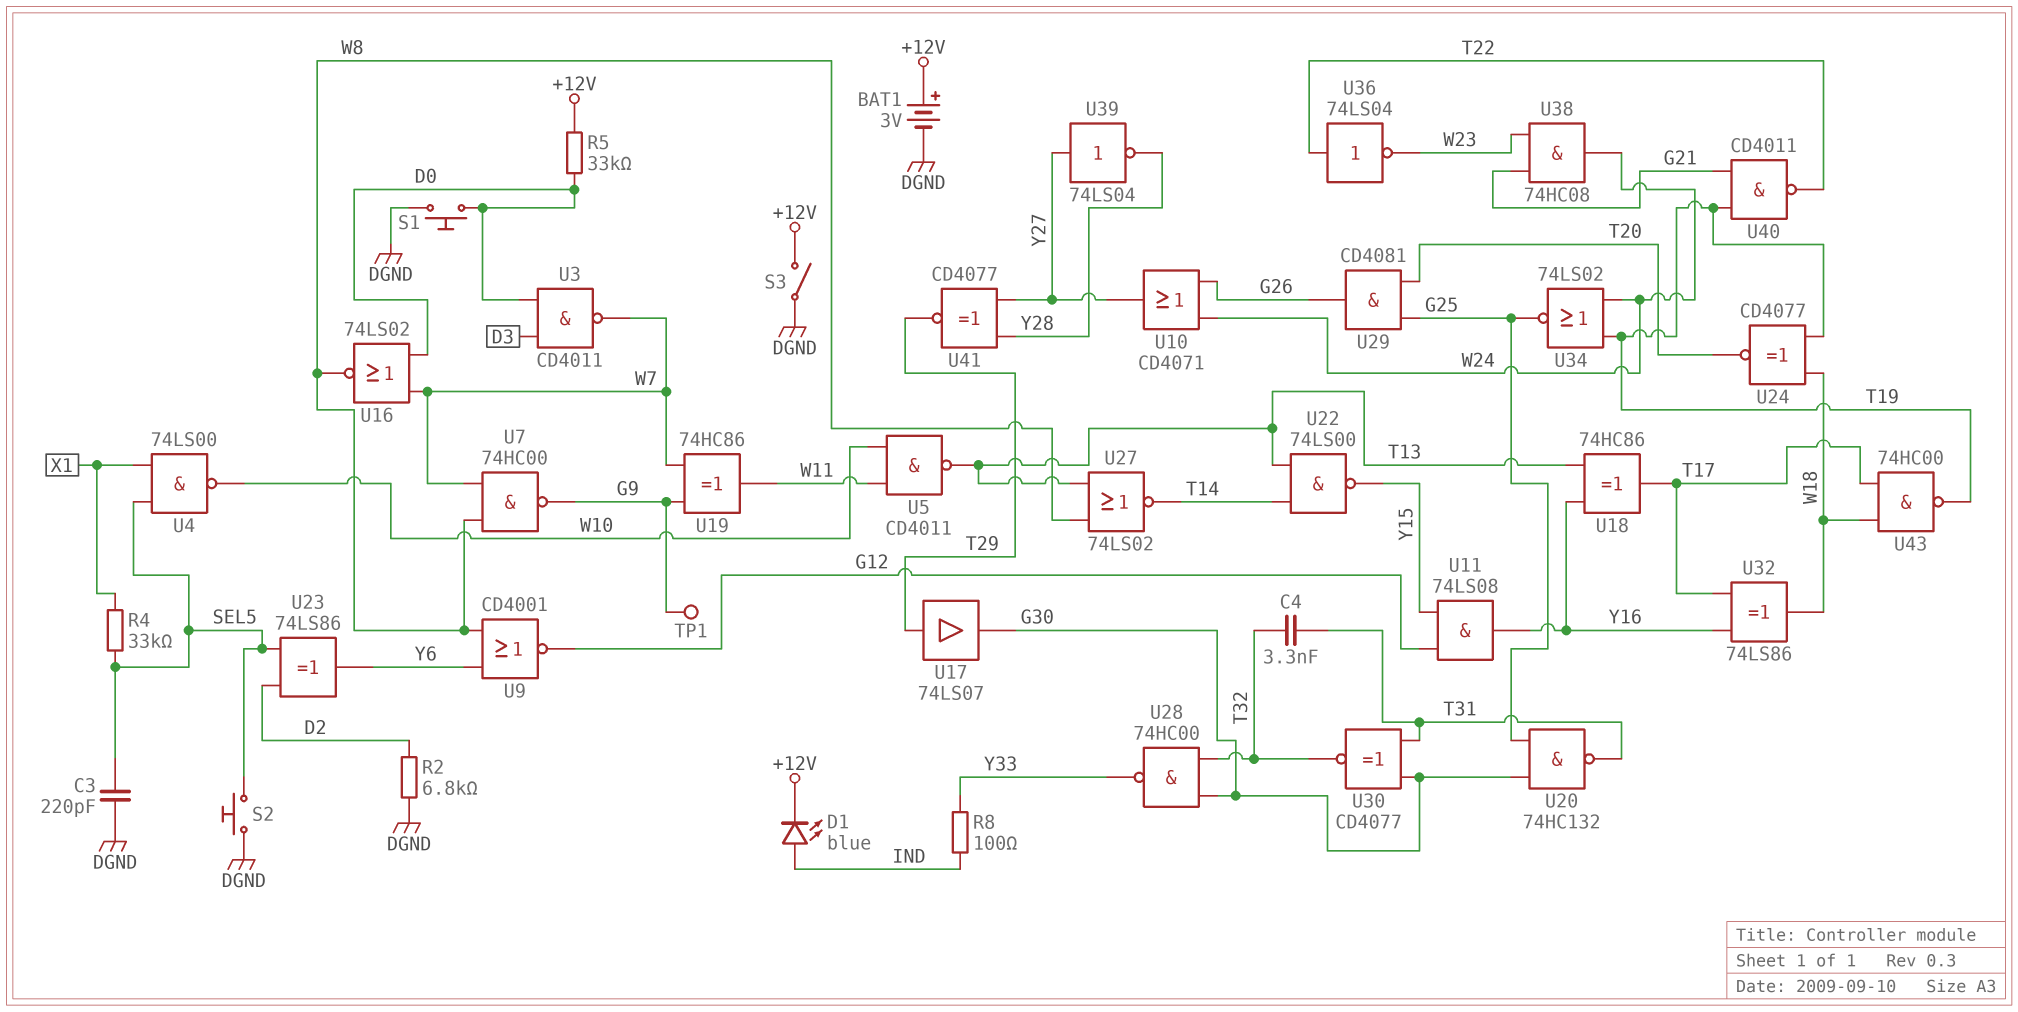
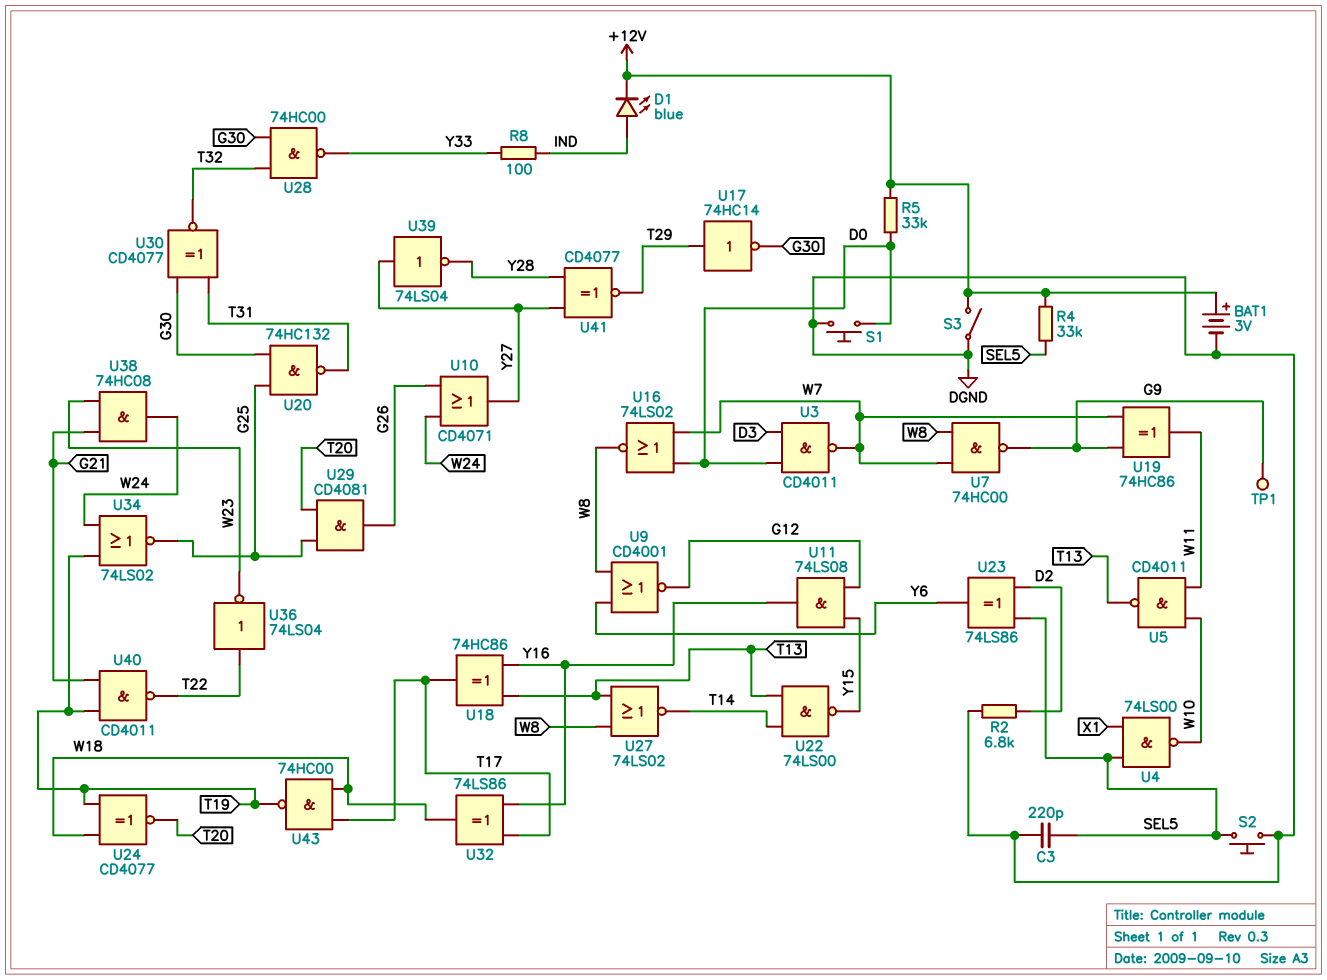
C4: 3.3nF (T31, T32) -> none
R4: 33k (SEL5, X1) -> 33k (+12V, SEL5)
U17: buffer 74LS07 (in T29, out G30) -> NOT 74HC14 (in T29, out G30)

